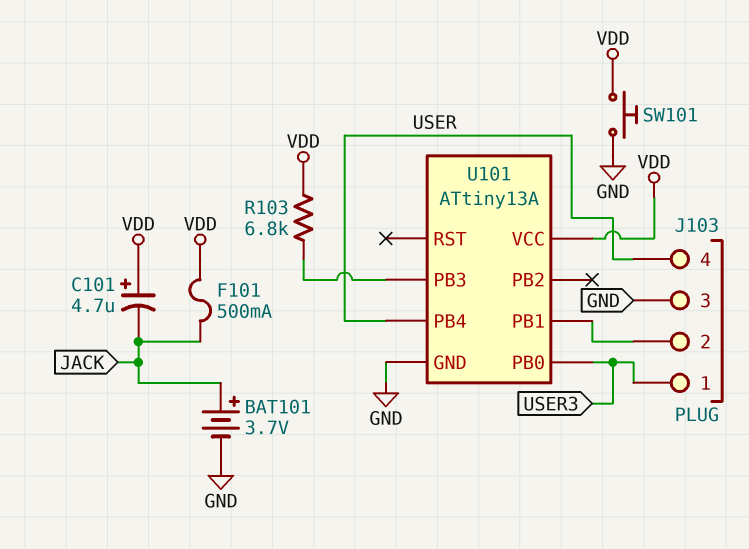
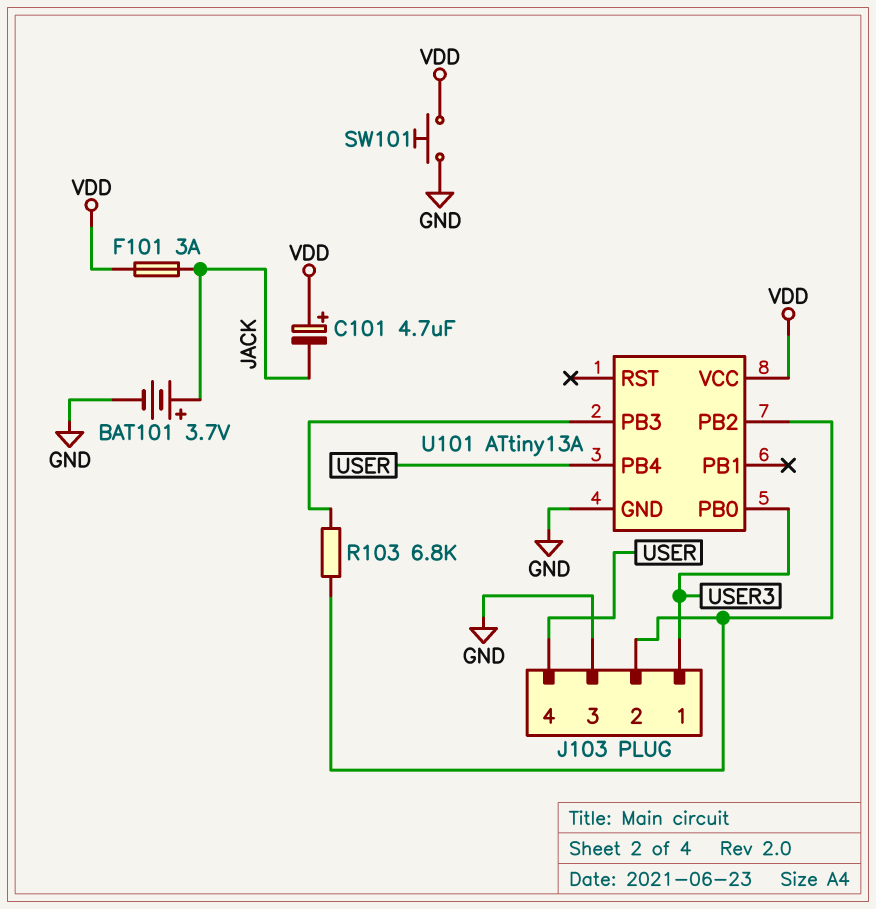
F101: 500mA (JACK, VDD) -> 3A (JACK, VDD)
R103: 6.8k (U101/PB3, VDD) -> 6.8k (J103/2, U101/PB3)
U101 pin PB1: J103/2 -> none
U101 pin PB2: none -> J103/2

